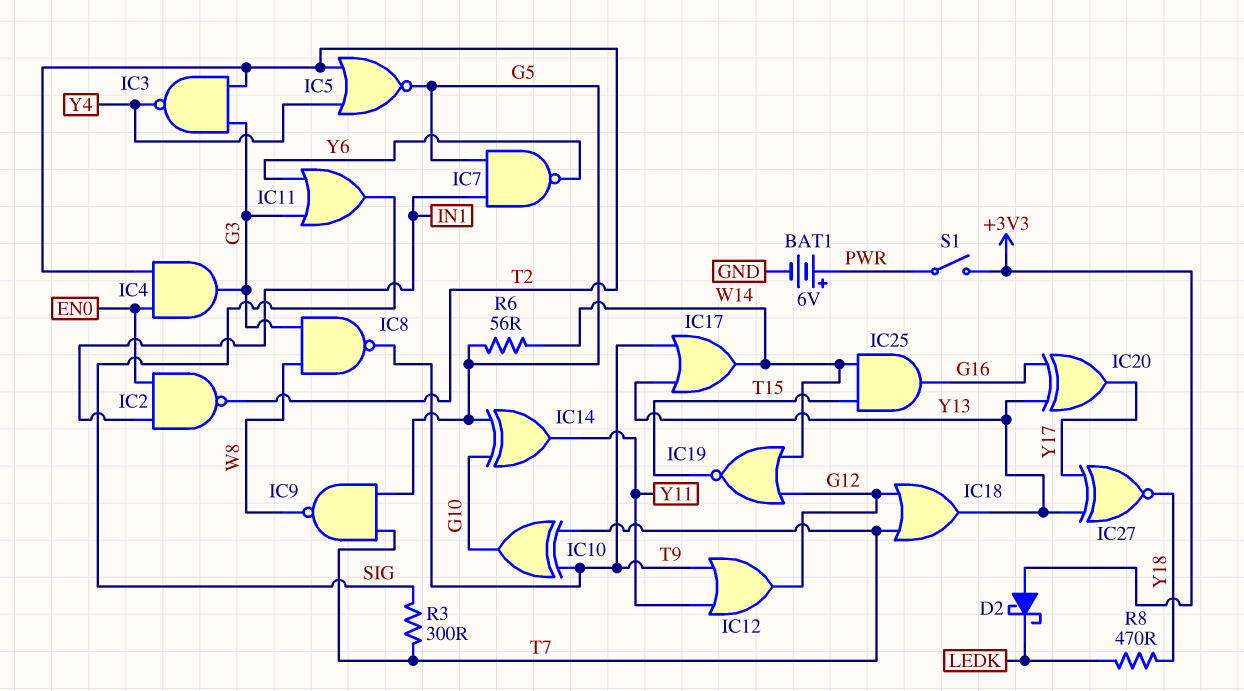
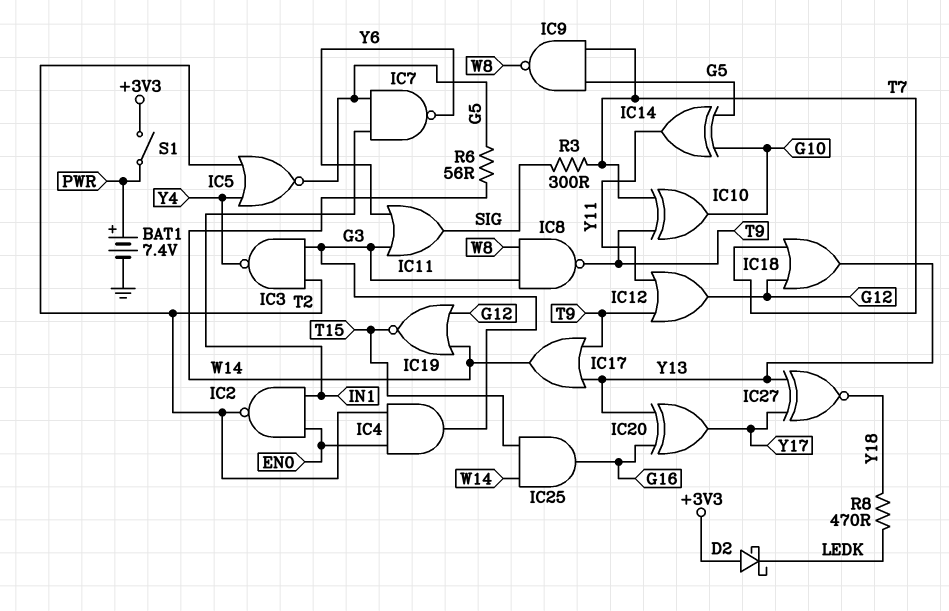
BAT1: 6V (plus PWR, minus GND) -> 7.4V (plus PWR, minus GND)

